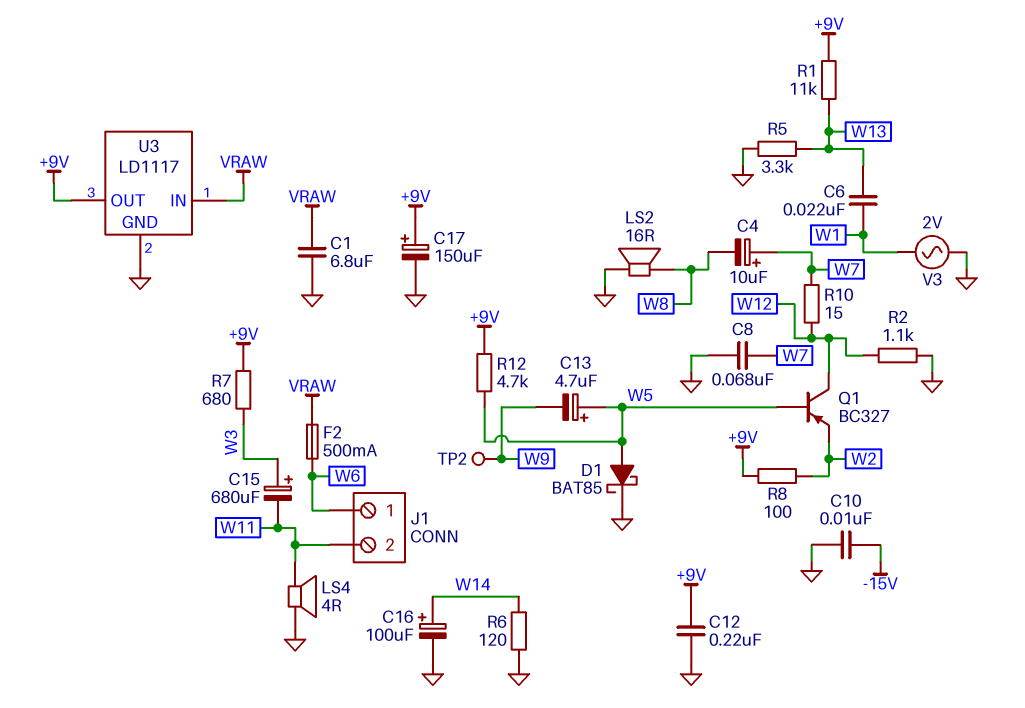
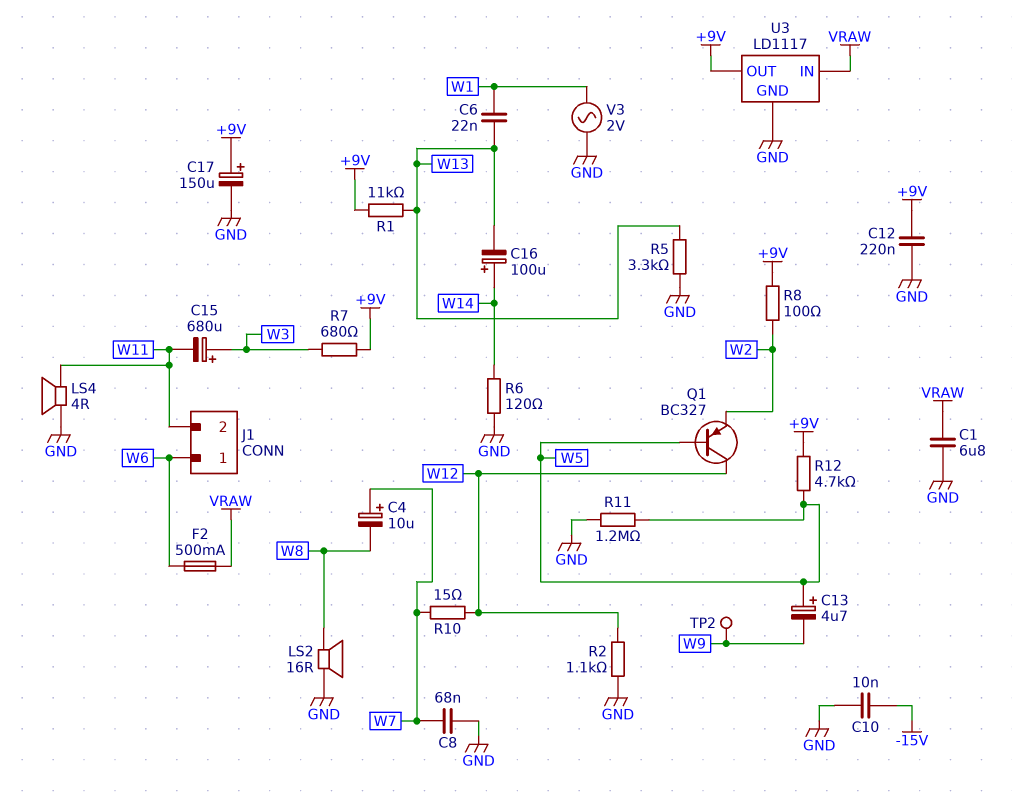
C16: 100uF (plus W14, minus GND) -> 100uF (plus W14, minus W13)
D1: schottky BAT85 (A W5, K GND) -> none
R11: none -> 1.2M (GND, W5)

